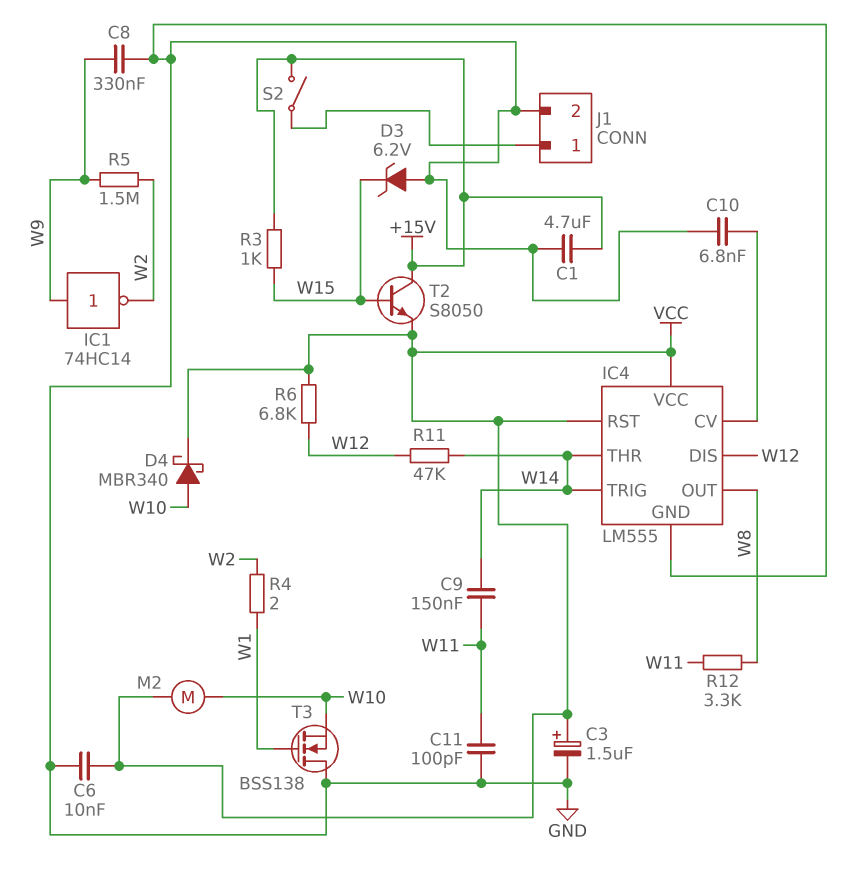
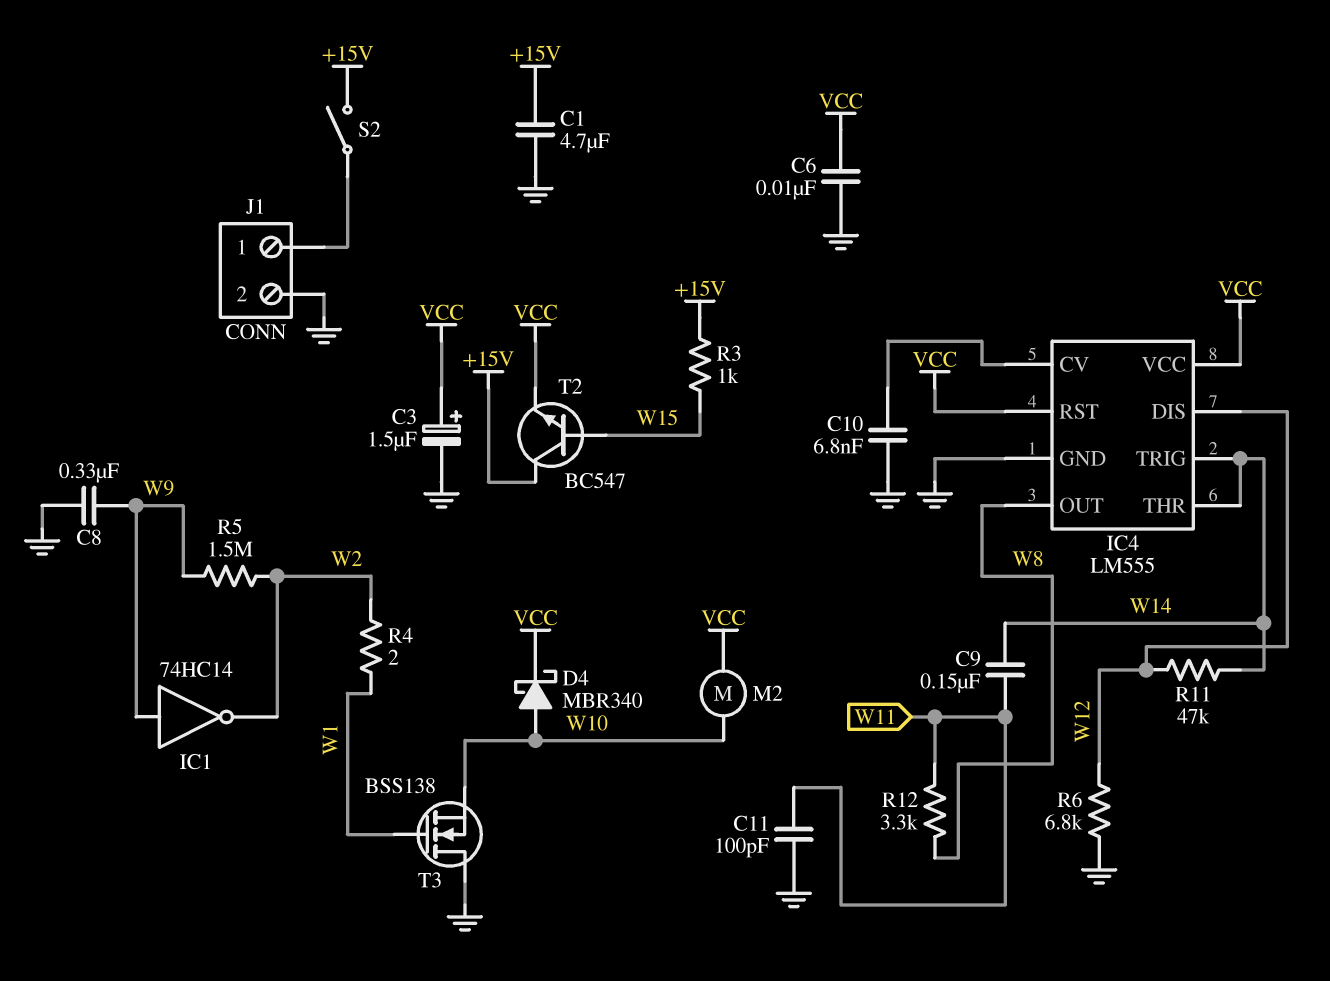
D3: zener 6.2V (A GND, K W15) -> none
R6: 6.8k (VCC, W12) -> 6.8k (GND, W12)
T2: NPN S8050 (B W15, C +15V, E VCC) -> NPN BC547 (B W15, C +15V, E VCC)

